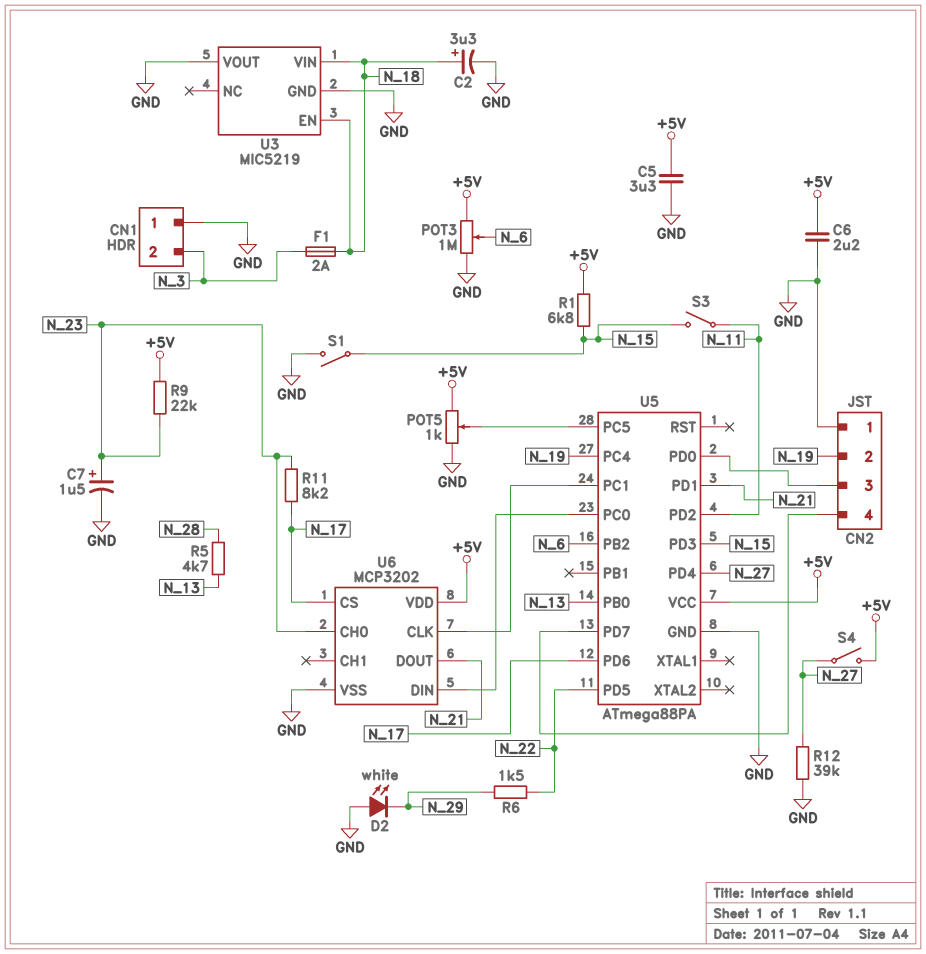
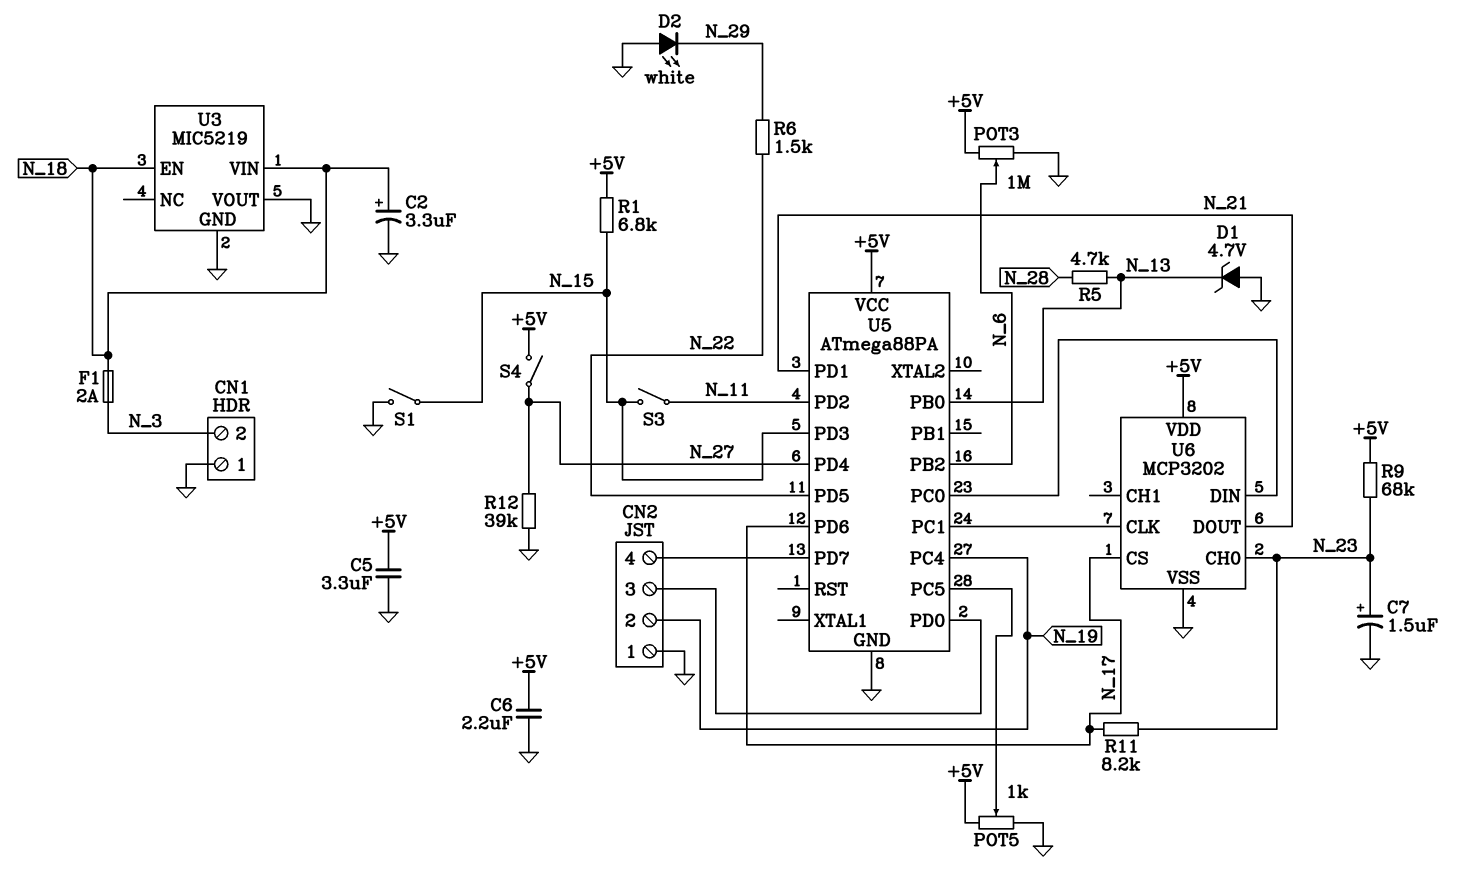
D1: none -> zener 4.7V (A GND, K N_13)
R9: 22k (+5V, N_23) -> 68k (+5V, N_23)

